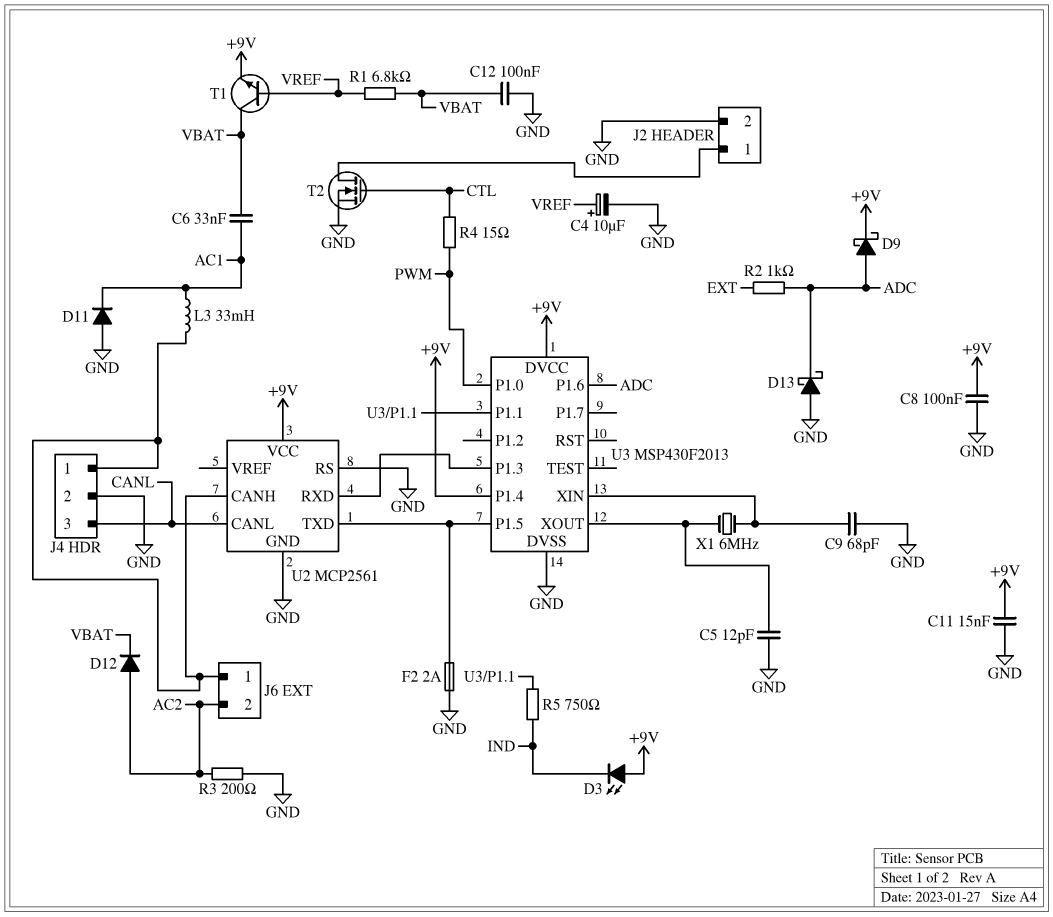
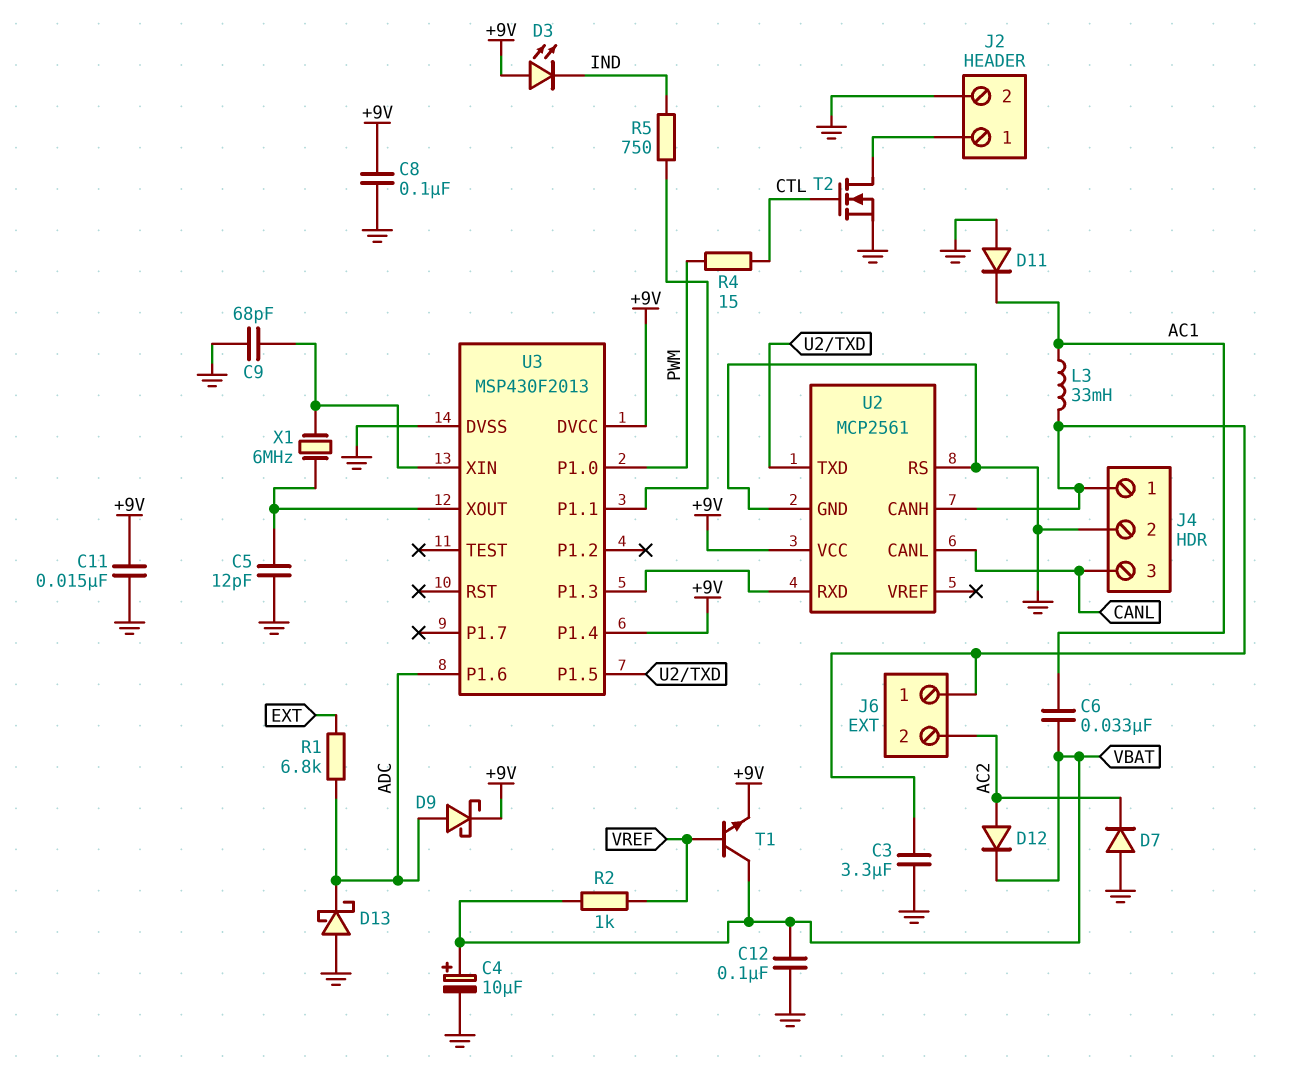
C3: none -> 3.3uF (GND, J4/1)
C4: 10uF (plus VREF, minus GND) -> 10uF (plus VBAT, minus GND)
D7: none -> diode (A GND, K AC2)
F2: 2A (GND, U2/TXD) -> none
R1: 6.8k (VBAT, VREF) -> 6.8k (ADC, EXT)
R2: 1k (ADC, EXT) -> 1k (VBAT, VREF)
R3: 200 (AC2, GND) -> none

